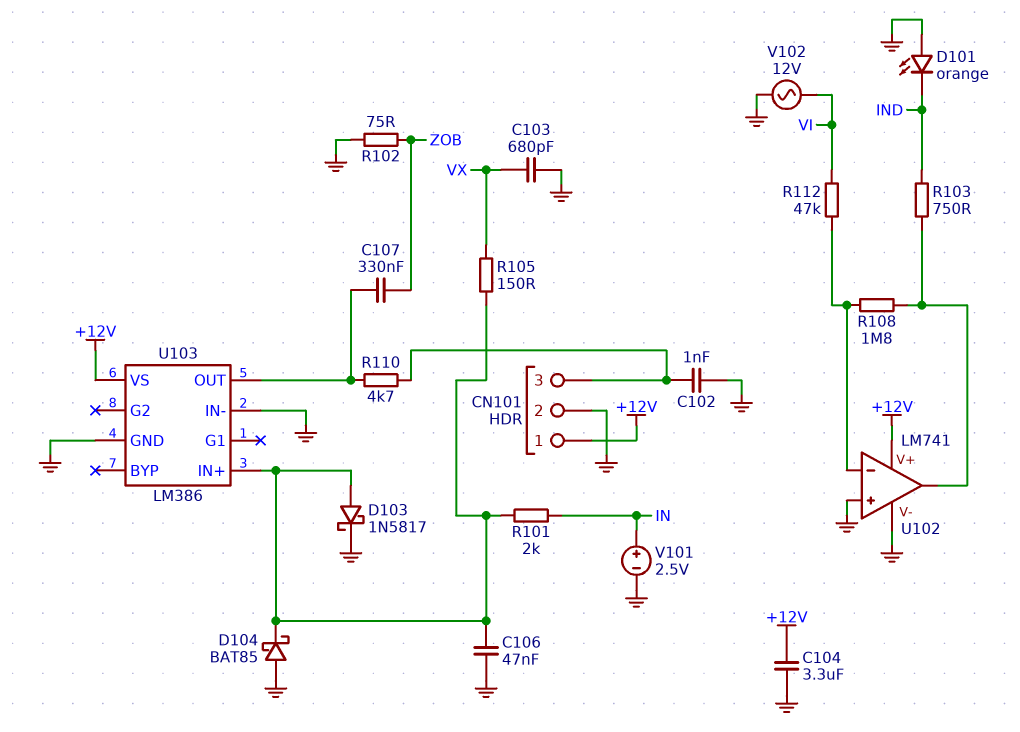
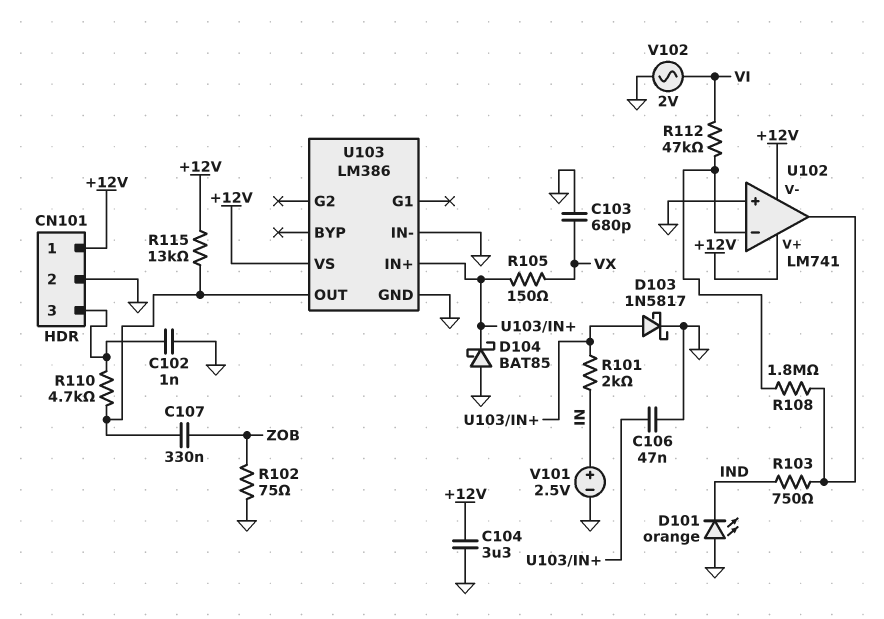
R115: none -> 13k (+12V, U103/OUT)
U102 pin V-: GND -> +12V
V102: AC 12V (GND, VI) -> AC 2V (GND, VI)

